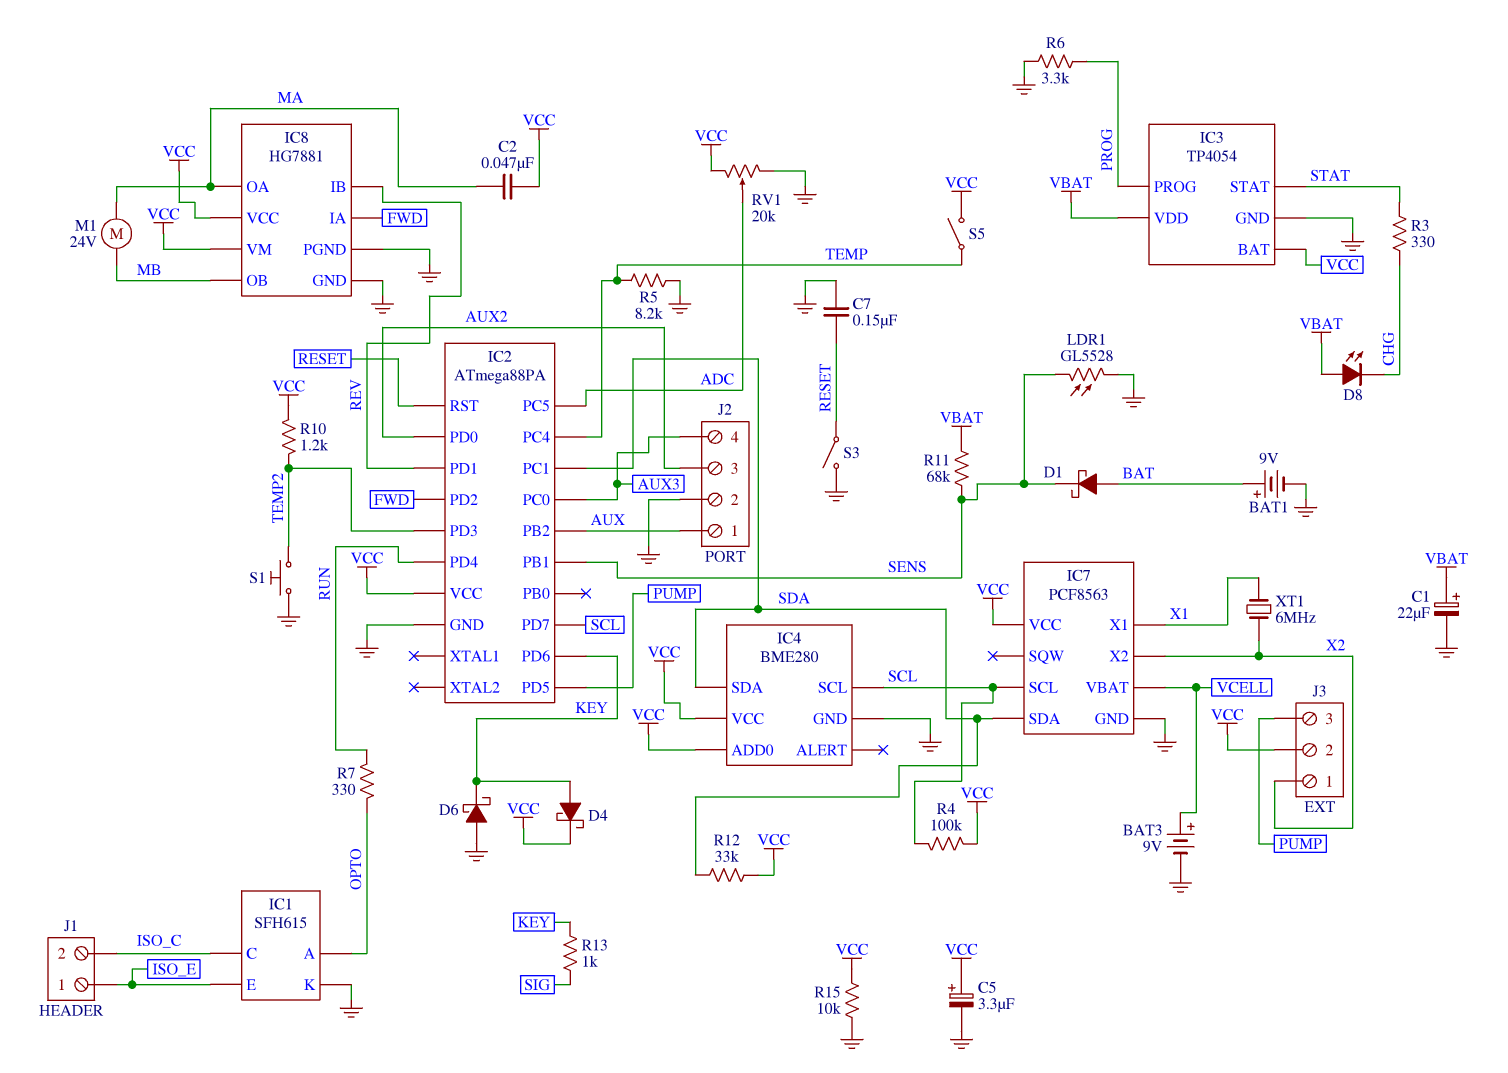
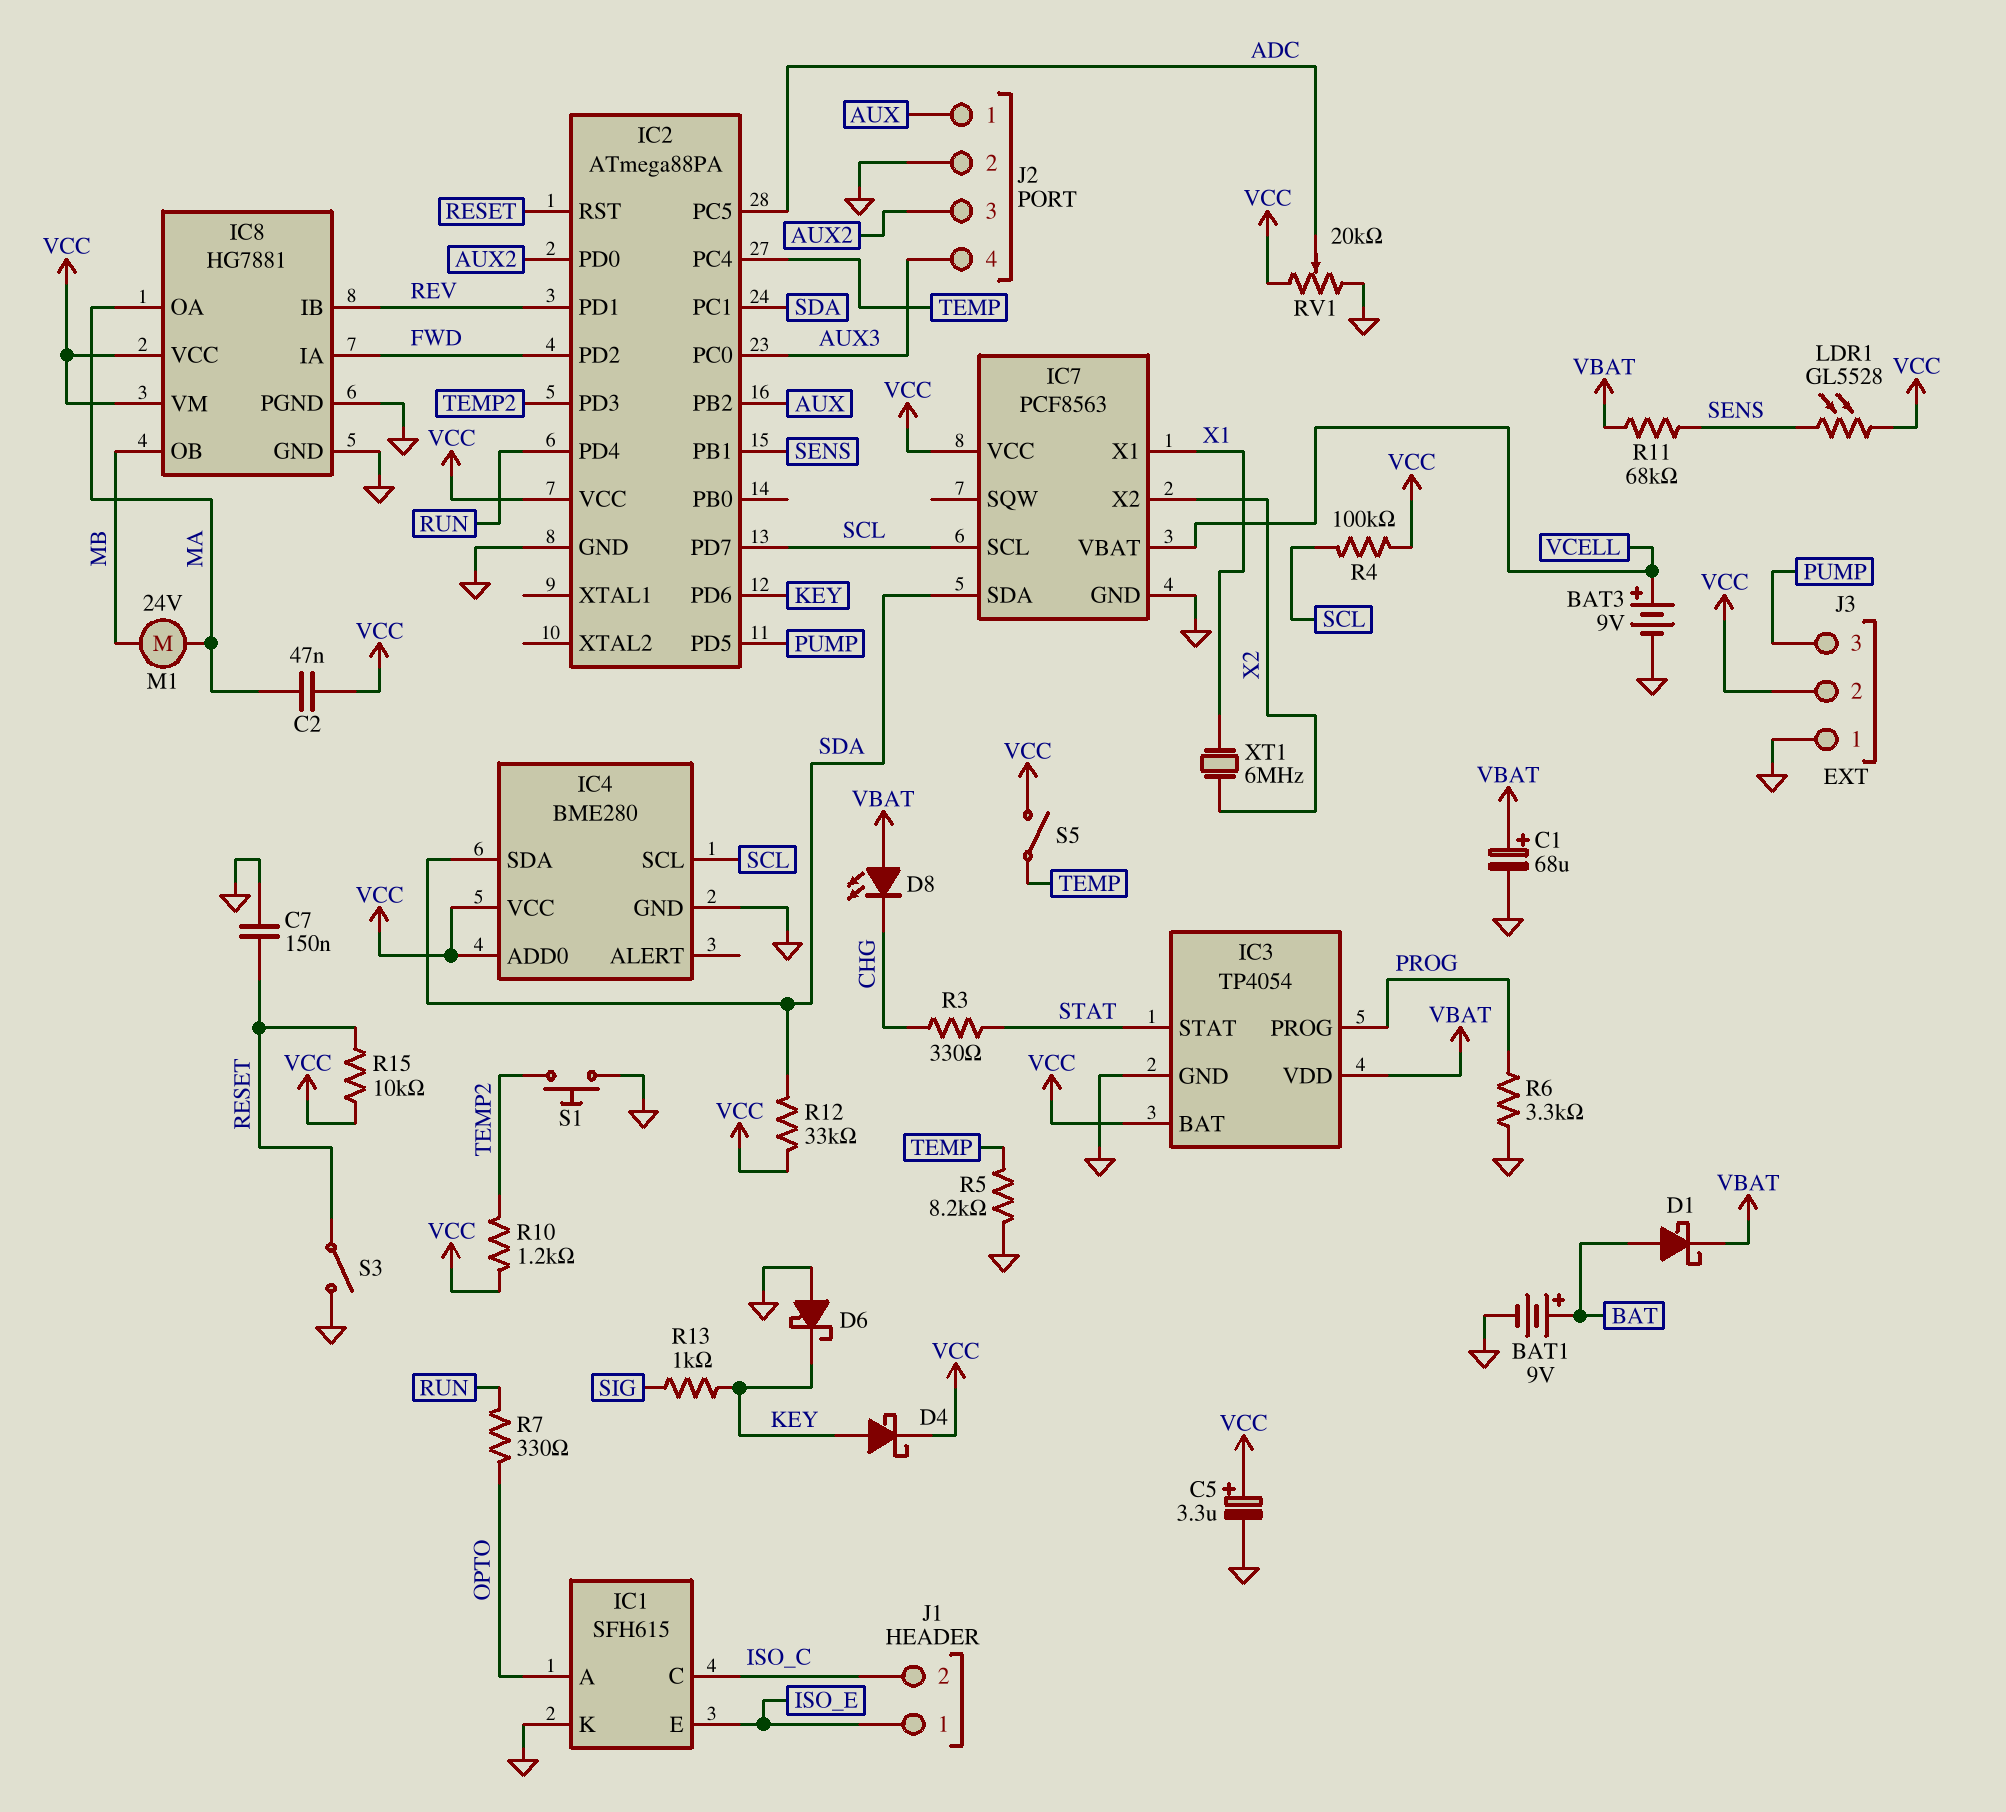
C1: 22uF (plus VBAT, minus GND) -> 68uF (plus VBAT, minus GND)
D1: schottky (A BAT, K SENS) -> schottky (A BAT, K VBAT)
J3 pin 1: X2 -> GND
LDR1: GL5528 (GND, SENS) -> GL5528 (SENS, VCC)
R15: 10k (GND, VCC) -> 10k (RESET, VCC)

